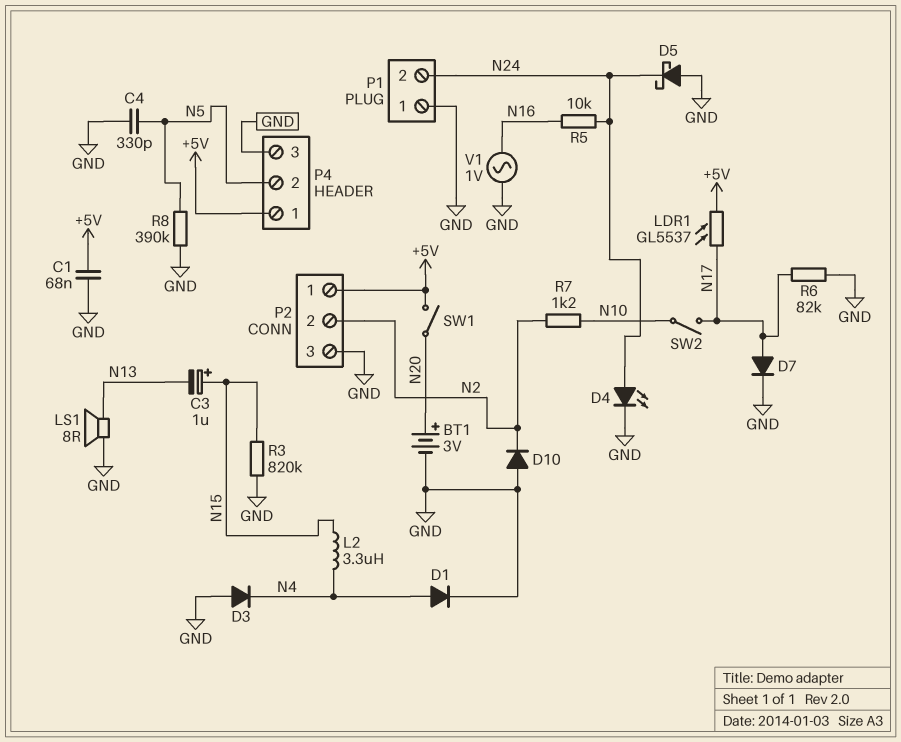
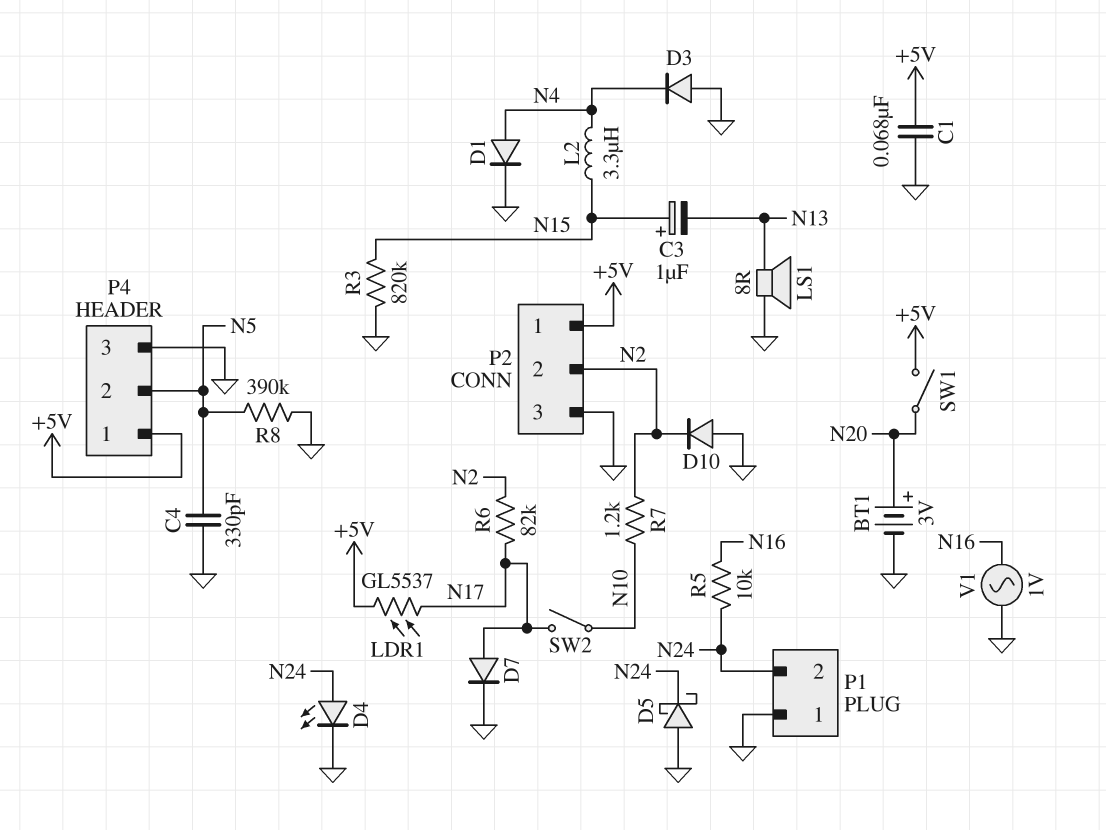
R6: 82k (GND, N17) -> 82k (N2, N17)

